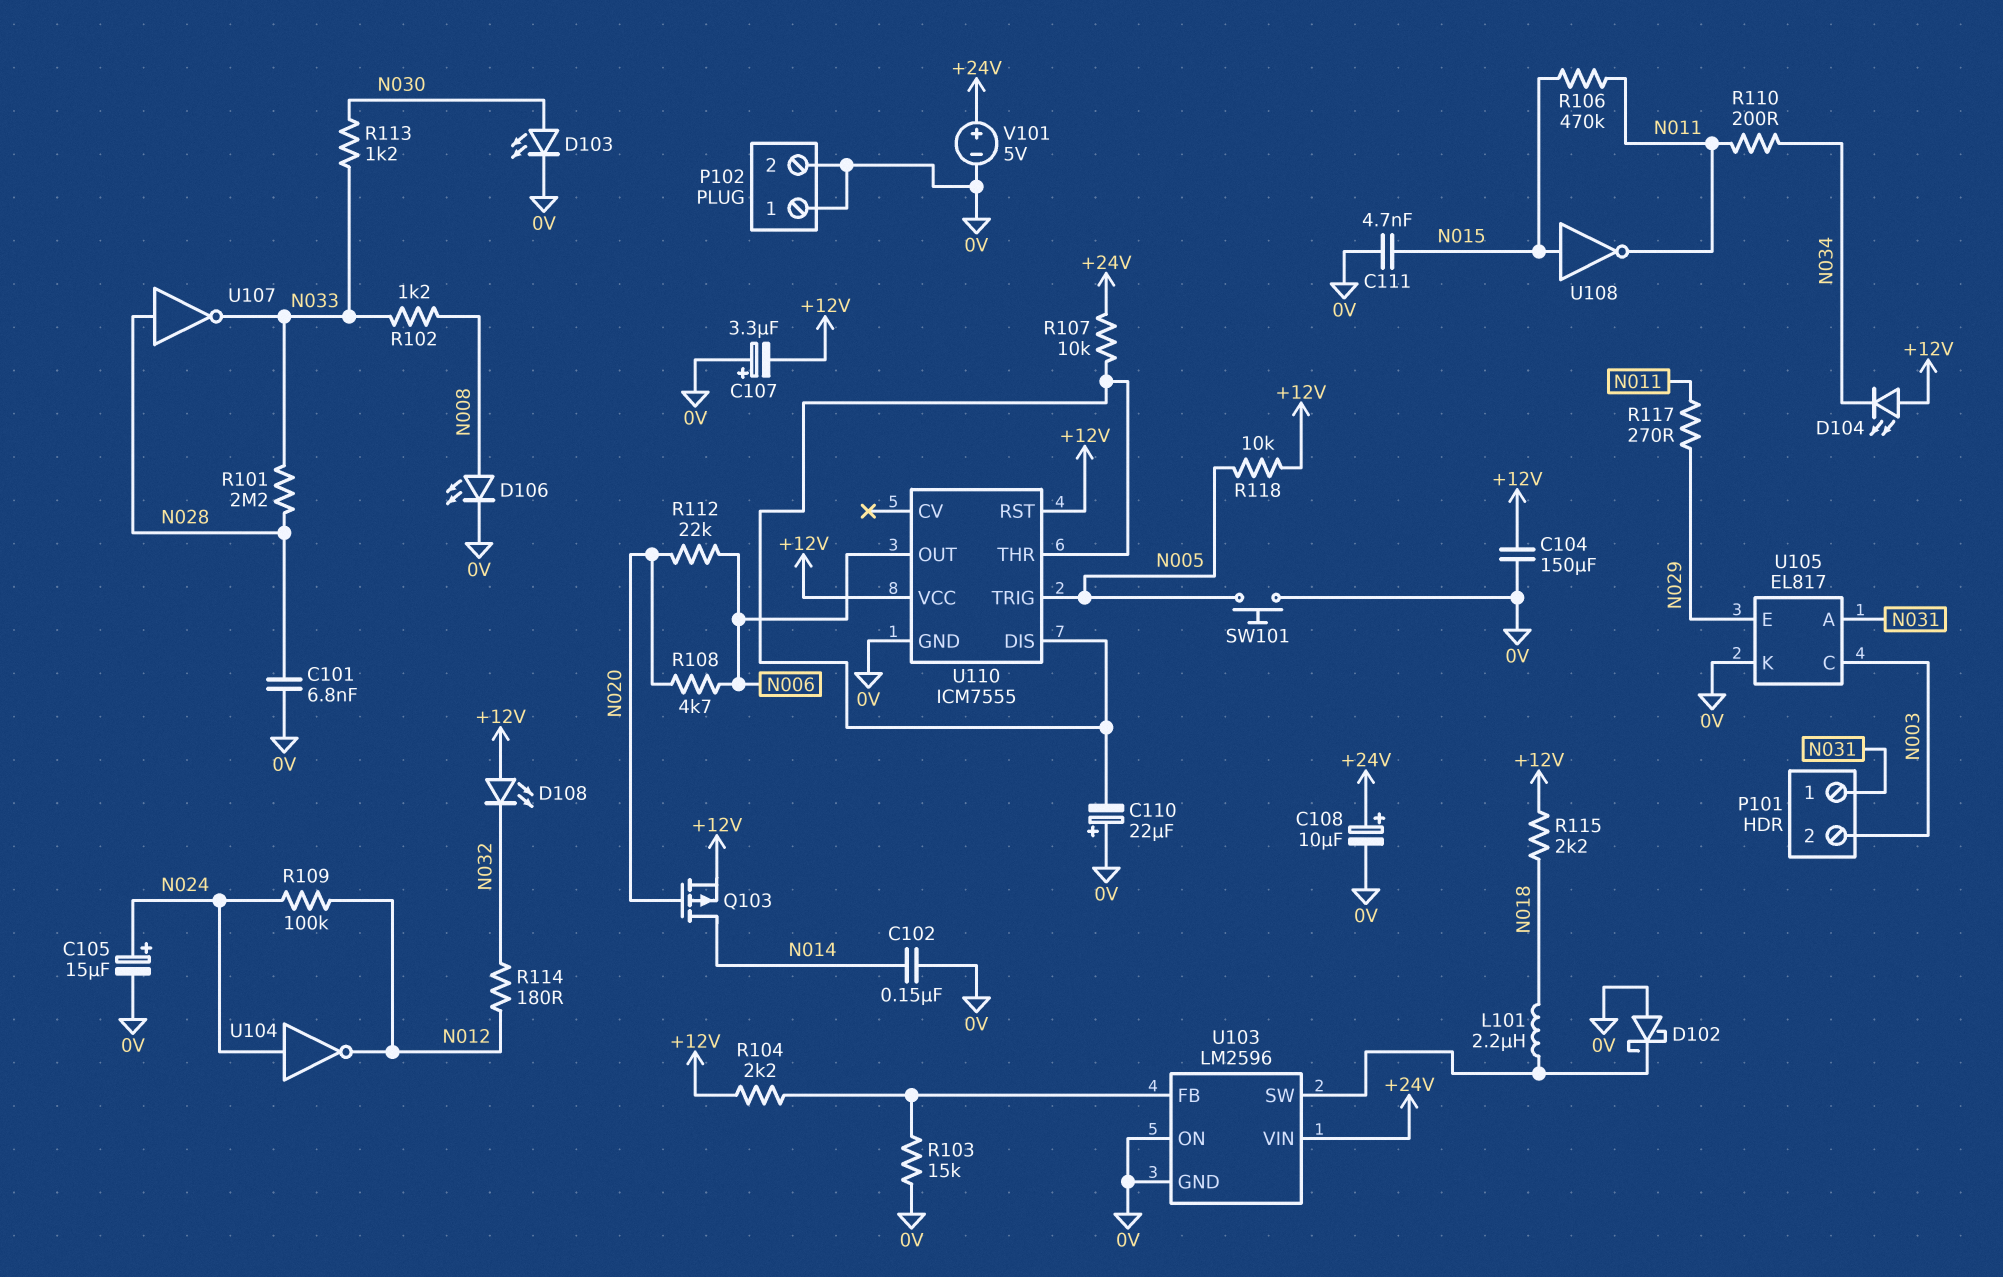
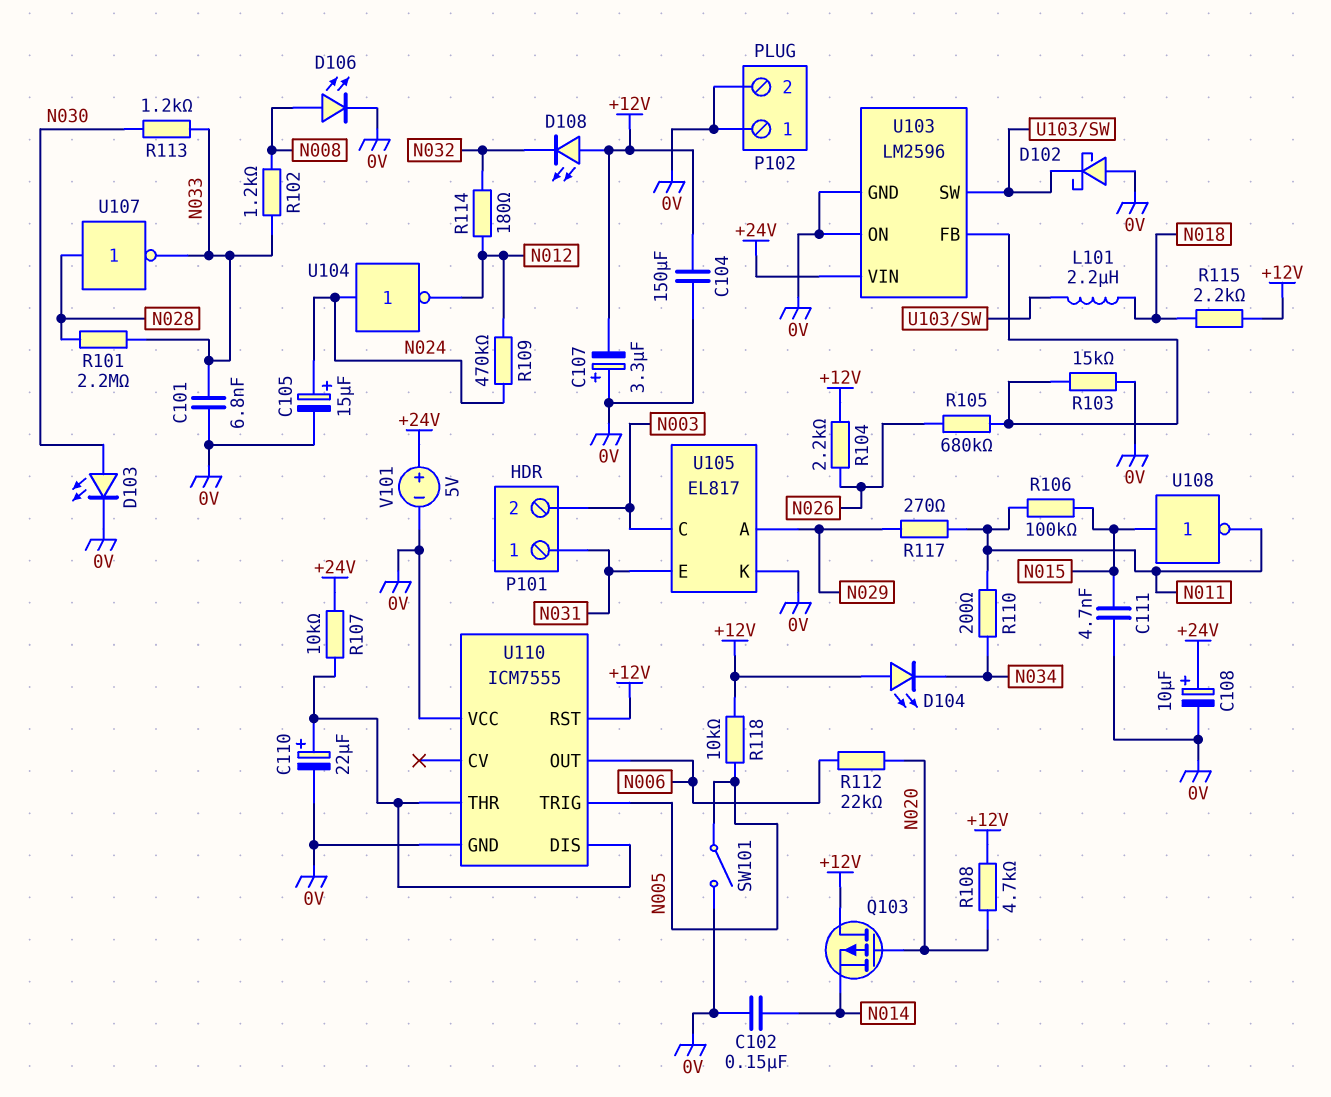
C101: 6.8nF (0V, N028) -> 6.8nF (0V, N033)
C110: 22uF (plus 0V, minus U110/DIS) -> 22uF (plus U110/DIS, minus 0V)
Q103: PMOS (G N020, D N014, S +12V) -> PMOS (G N020, D +12V, S N014)
R104: 2.2k (+12V, U103/FB) -> 2.2k (+12V, N026)
R105: none -> 680k (N026, U103/FB)
R106: 470k (N011, N015) -> 100k (N011, N015)
R108: 4.7k (N006, N020) -> 4.7k (+12V, N020)
R109: 100k (N012, N024) -> 470k (N012, N024)
SW101: button (0V, N005) -> switch (0V, N005)
U105 pin A: N031 -> N029
U105 pin E: N029 -> N031
U110 pin VCC: +12V -> 0V

